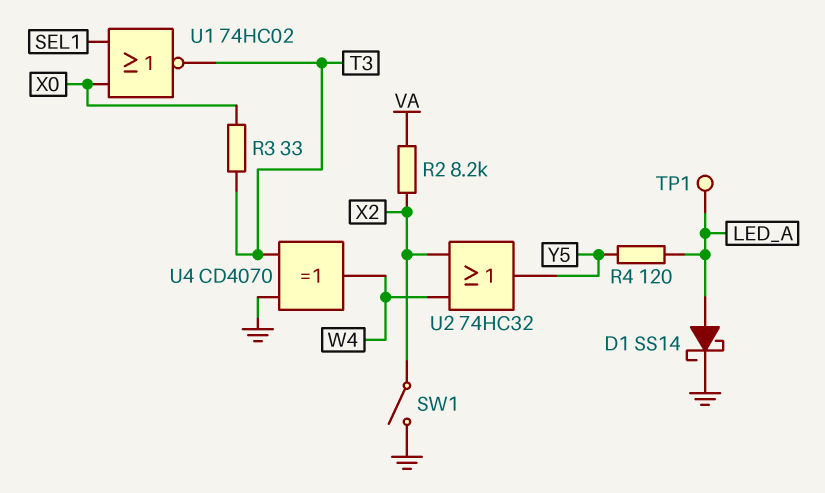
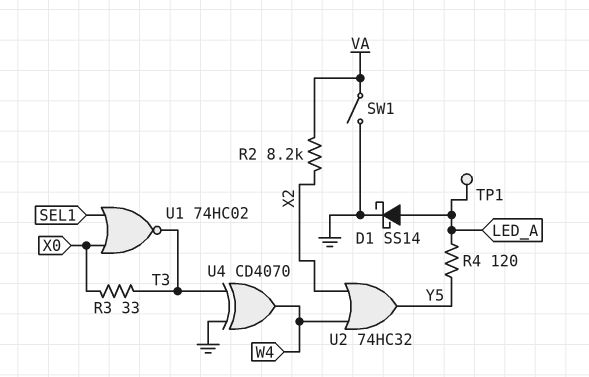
SW1: switch (GND, X2) -> switch (GND, VA)

